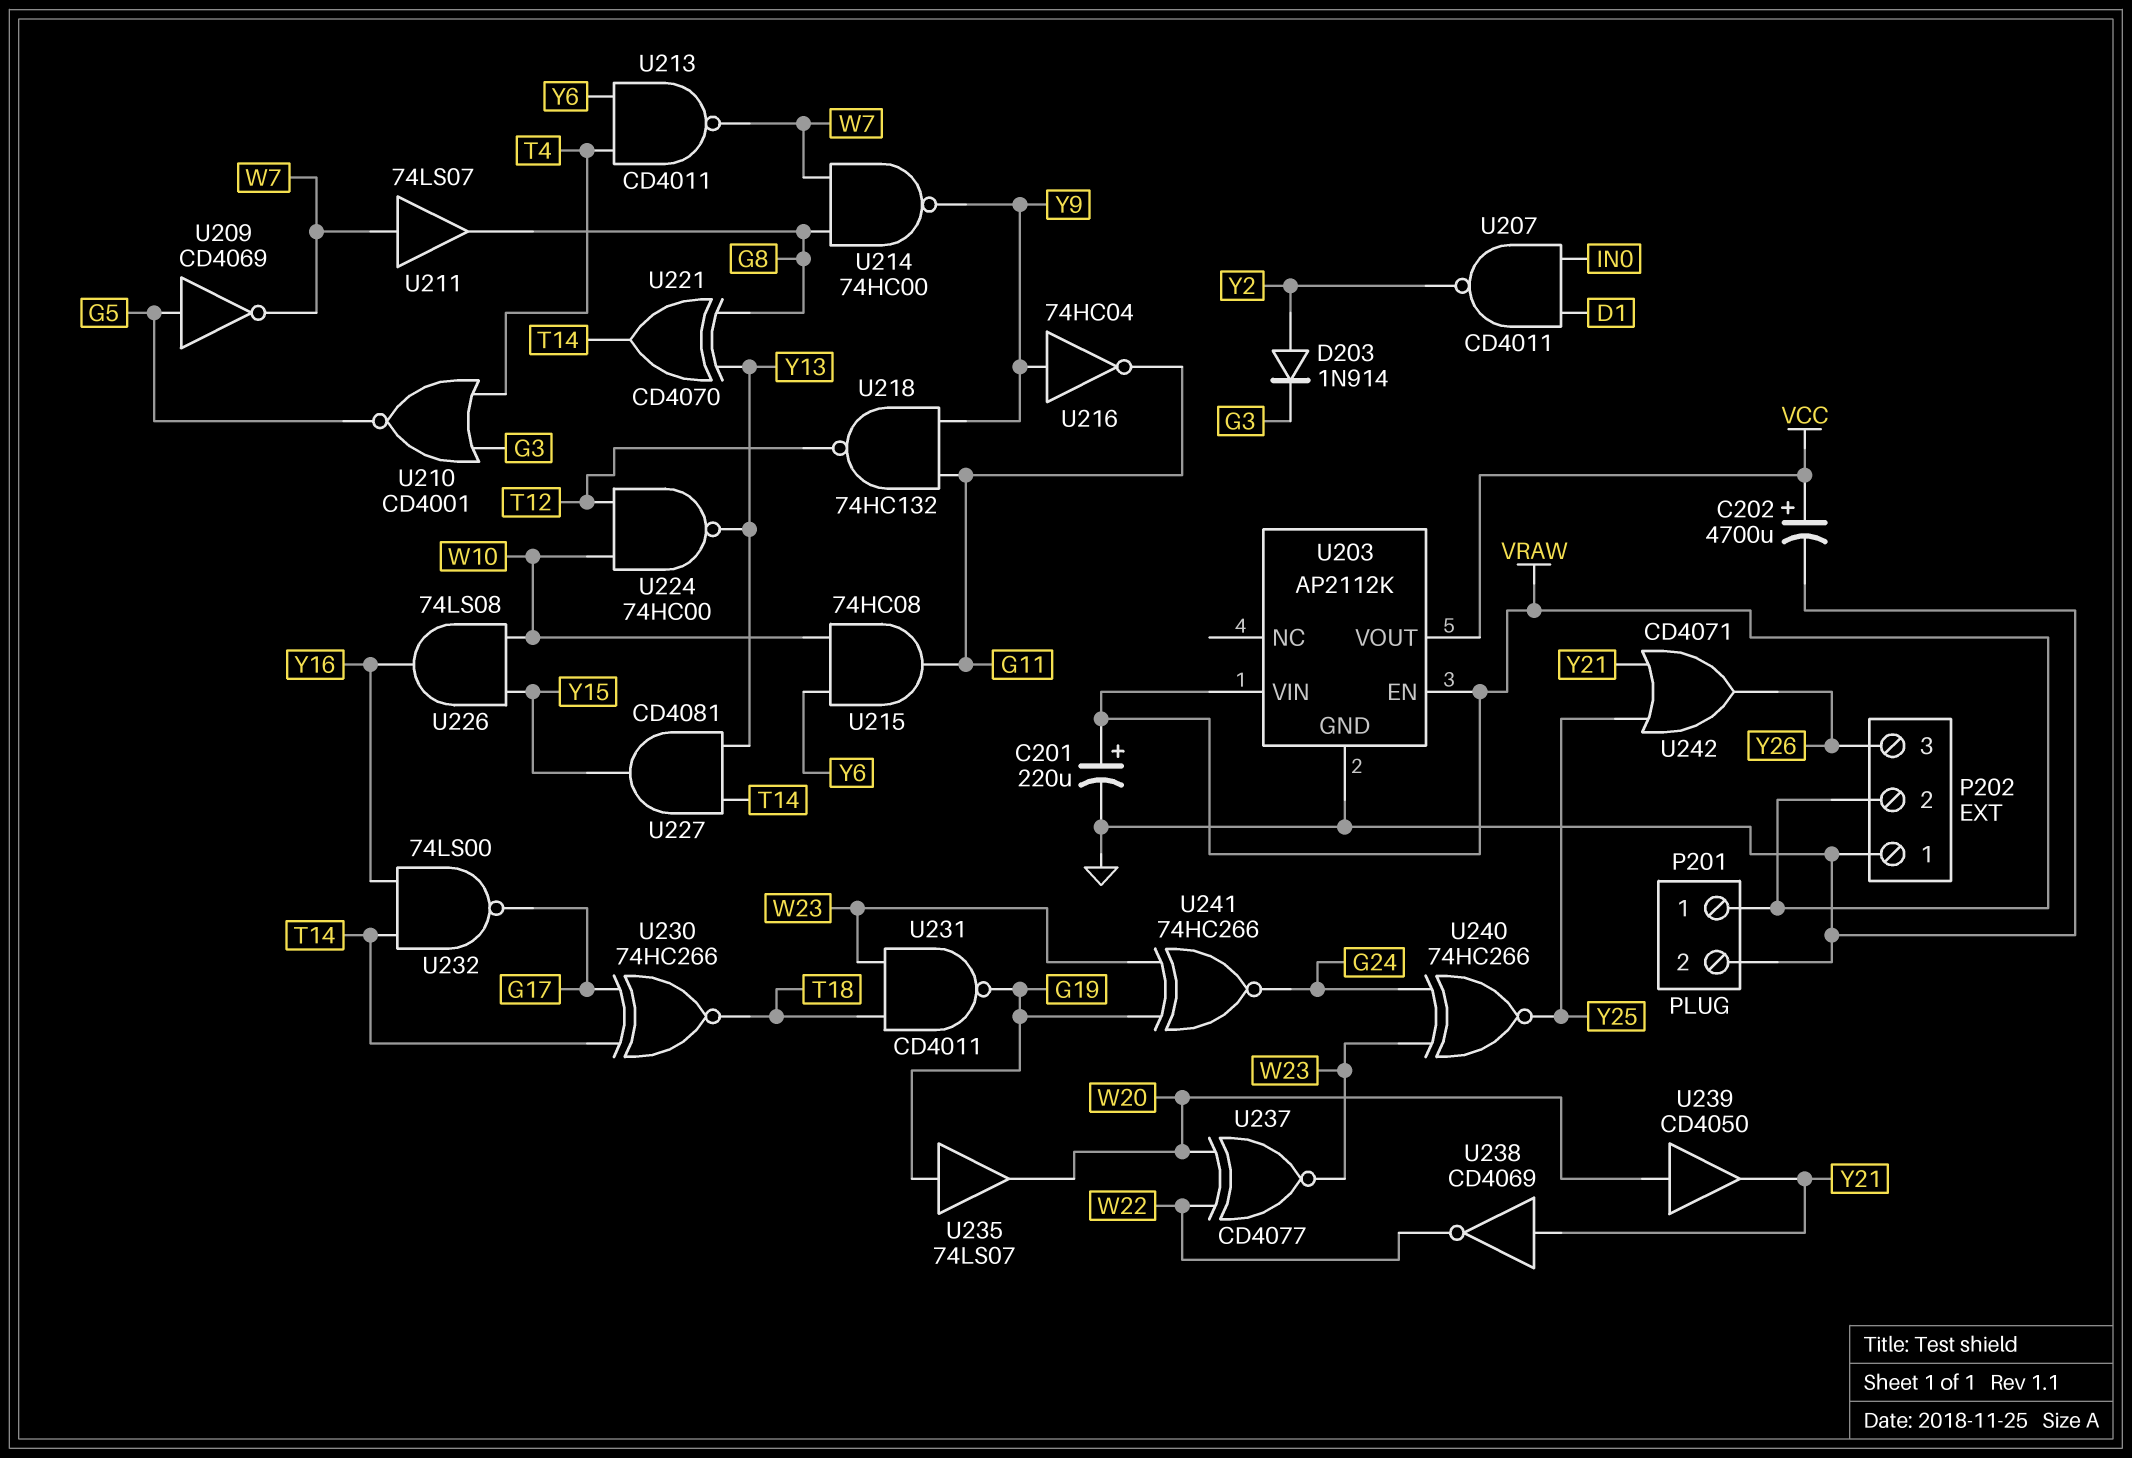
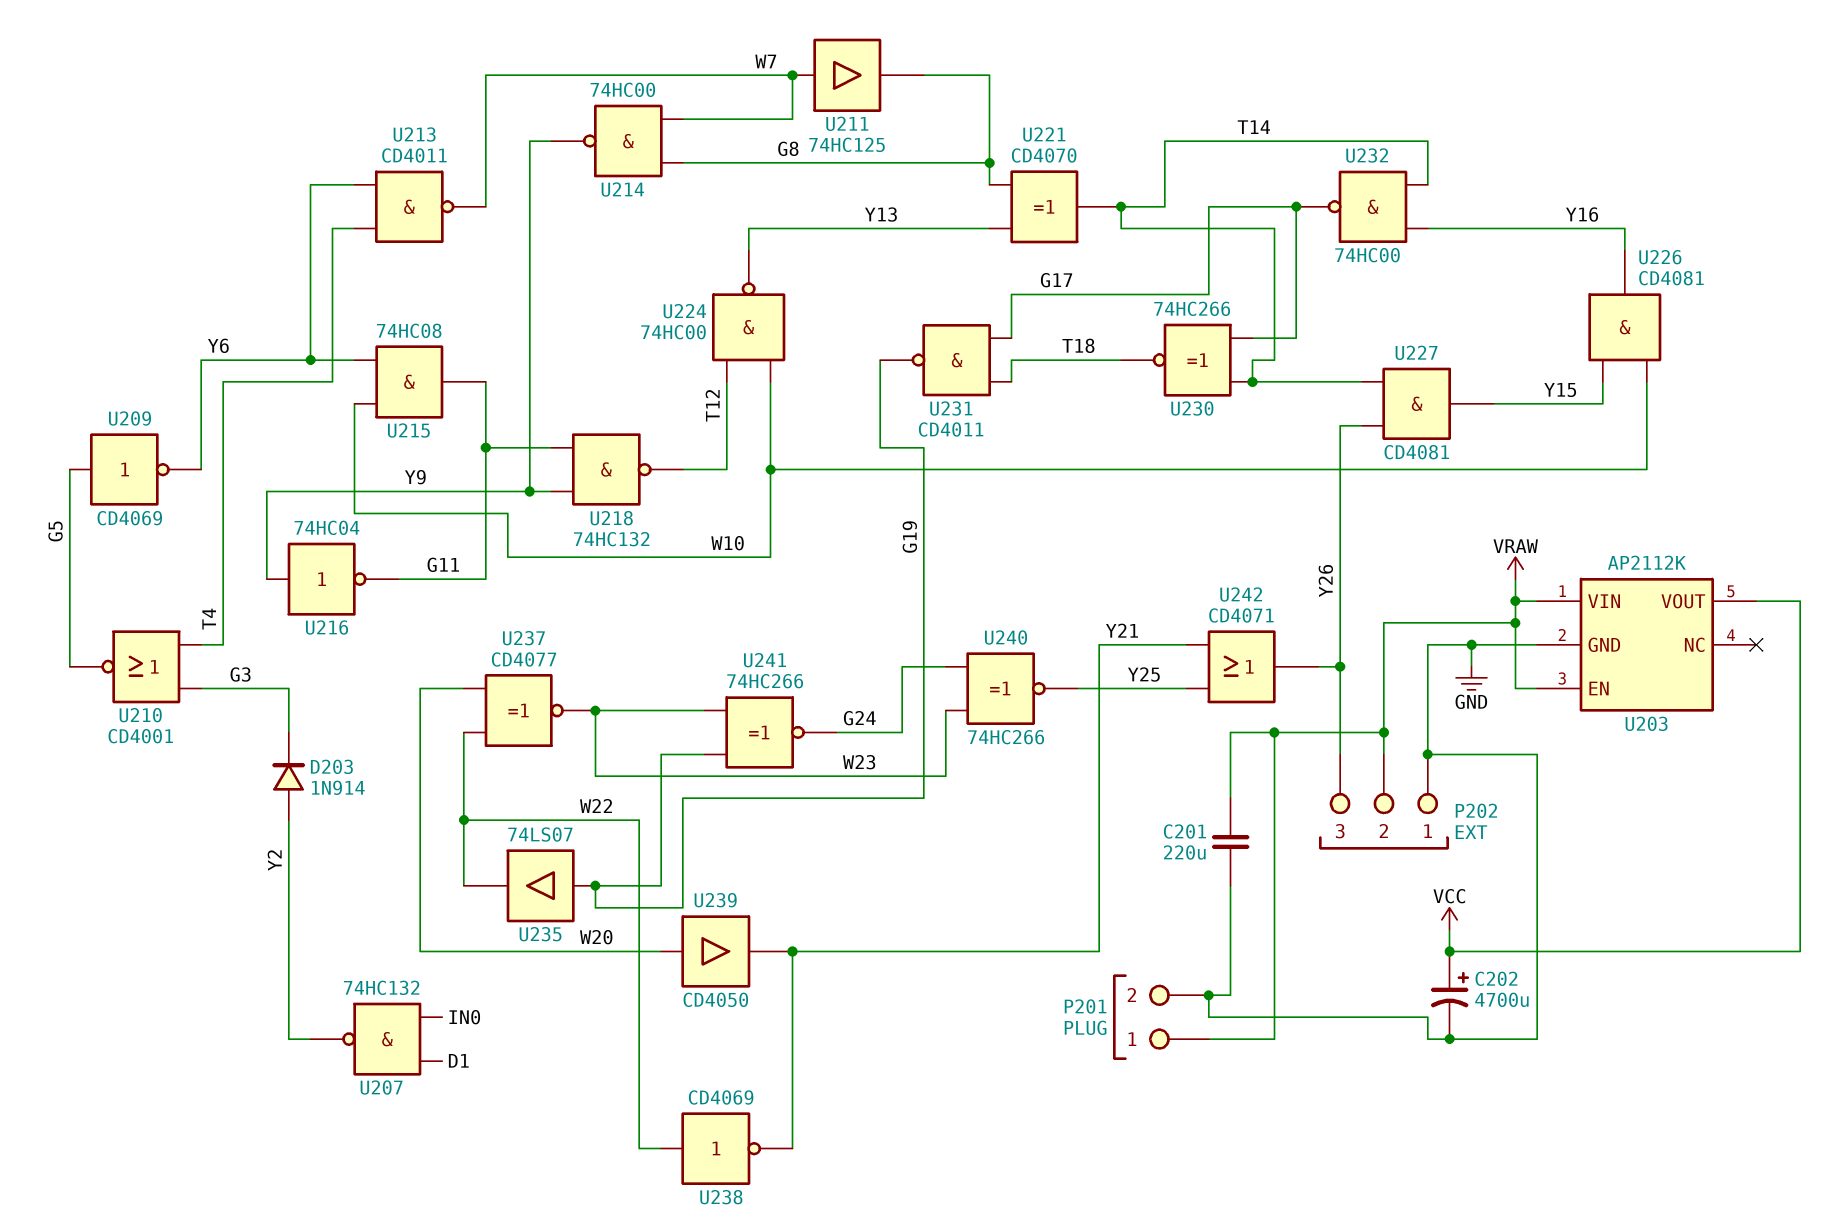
C201: 220uF (plus VRAW, minus GND) -> 220uF (GND, VRAW)
U207: NAND CD4011 (in D1, in IN0, out Y2) -> NAND 74HC132 (in D1, in IN0, out Y2)
U209: NOT CD4069 (in G5, out W7) -> NOT CD4069 (in G5, out Y6)
U211: buffer 74LS07 (in W7, out G8) -> buffer 74HC125 (in W7, out G8)
U226: AND 74LS08 (in W10, in Y15, out Y16) -> AND CD4081 (in W10, in Y15, out Y16)
U227: AND CD4081 (in T14, in Y13, out Y15) -> AND CD4081 (in T14, in Y26, out Y15)
U231: NAND CD4011 (in T18, in W23, out G19) -> NAND CD4011 (in G17, in T18, out G19)
U232: NAND 74LS00 (in T14, in Y16, out G17) -> NAND 74HC00 (in T14, in Y16, out G17)
U235: buffer 74LS07 (in G19, out W20) -> buffer 74LS07 (in G19, out W22)
U238: NOT CD4069 (in Y21, out W22) -> NOT CD4069 (in W22, out Y21)

